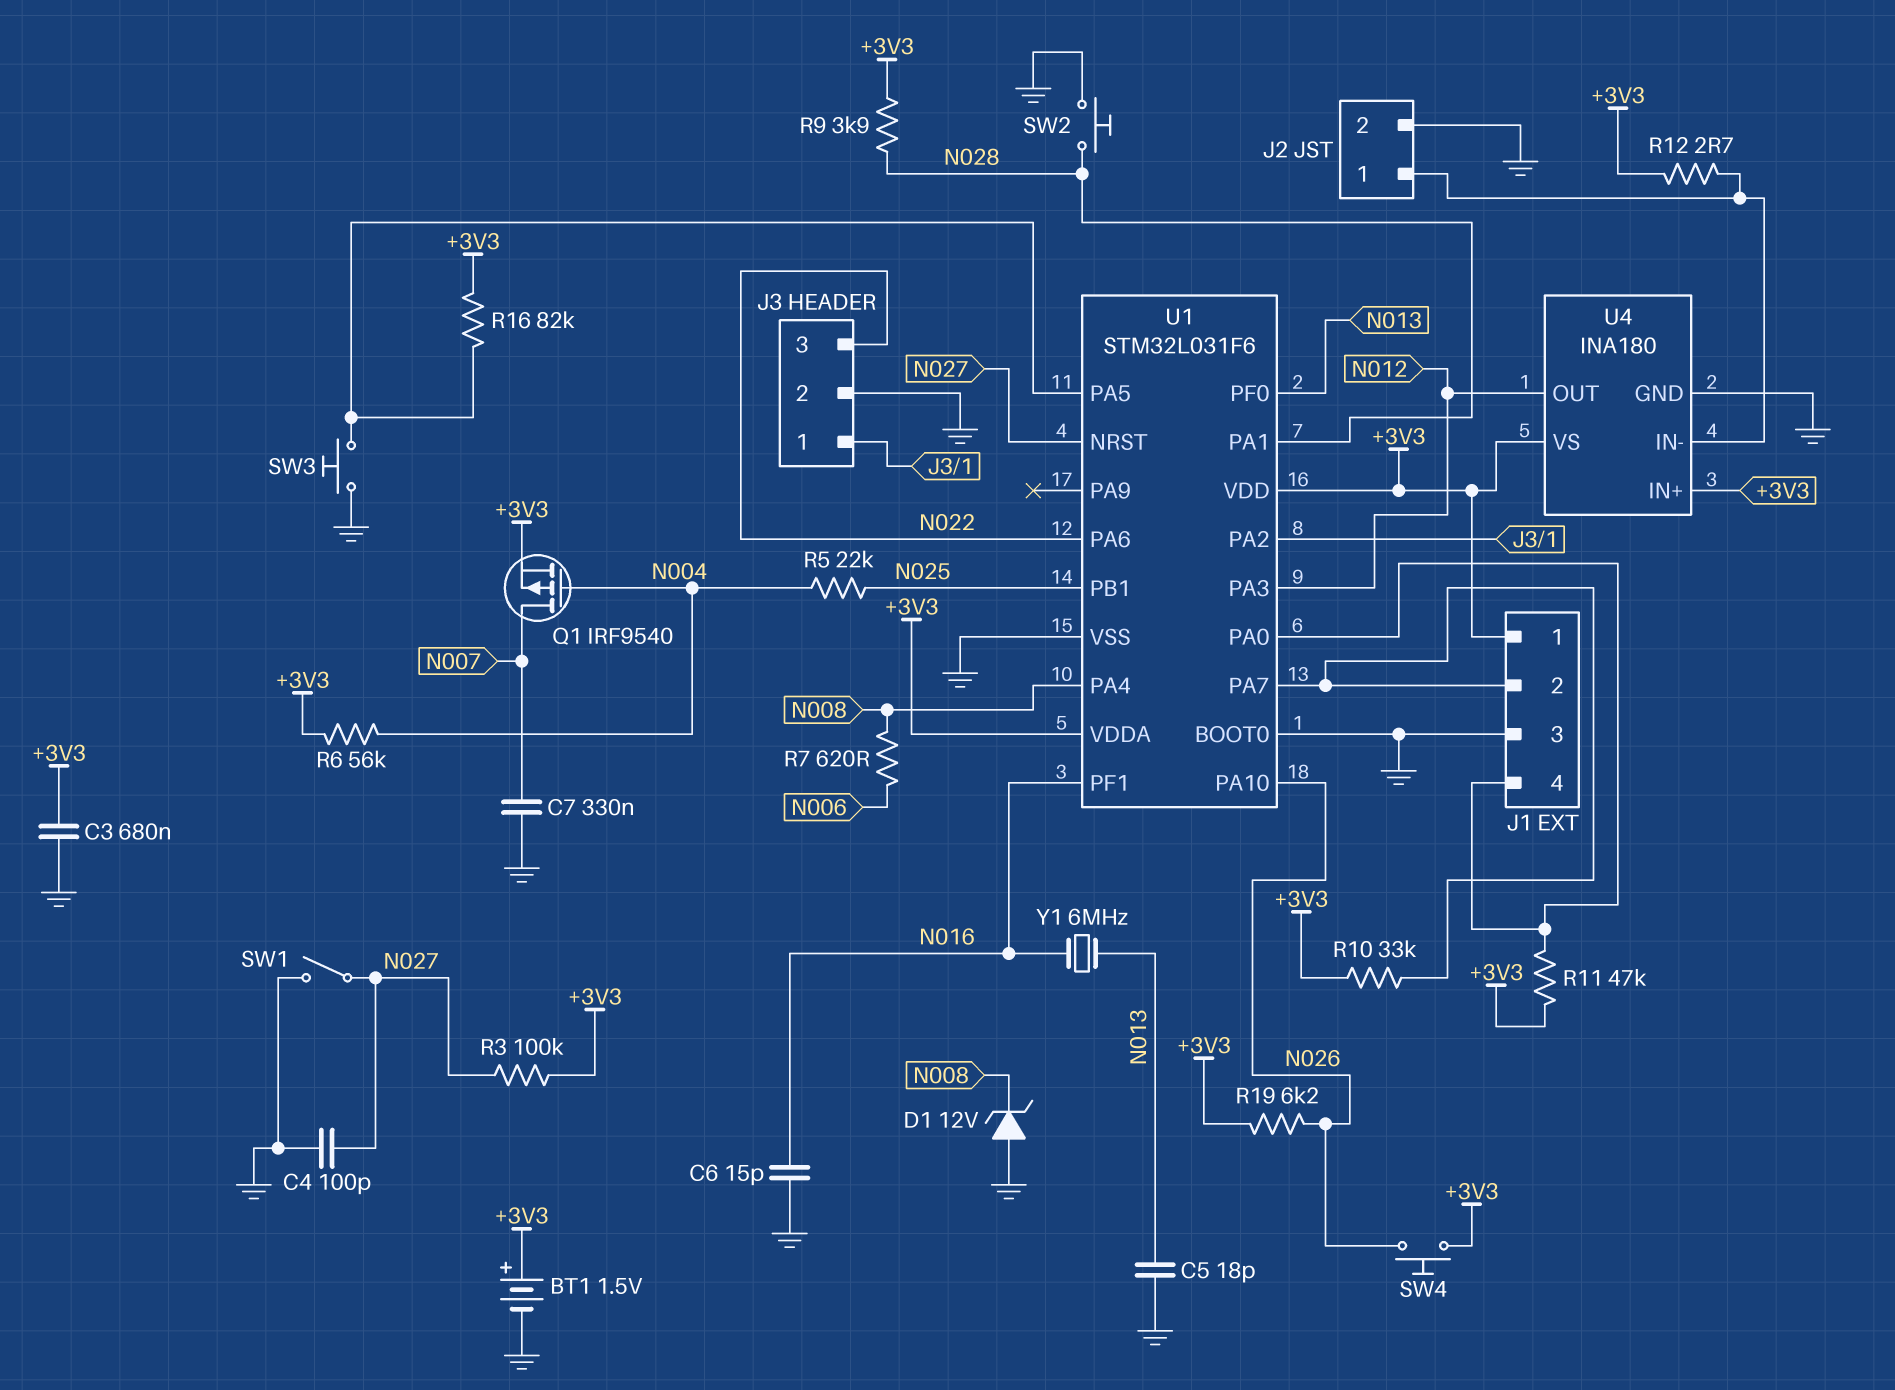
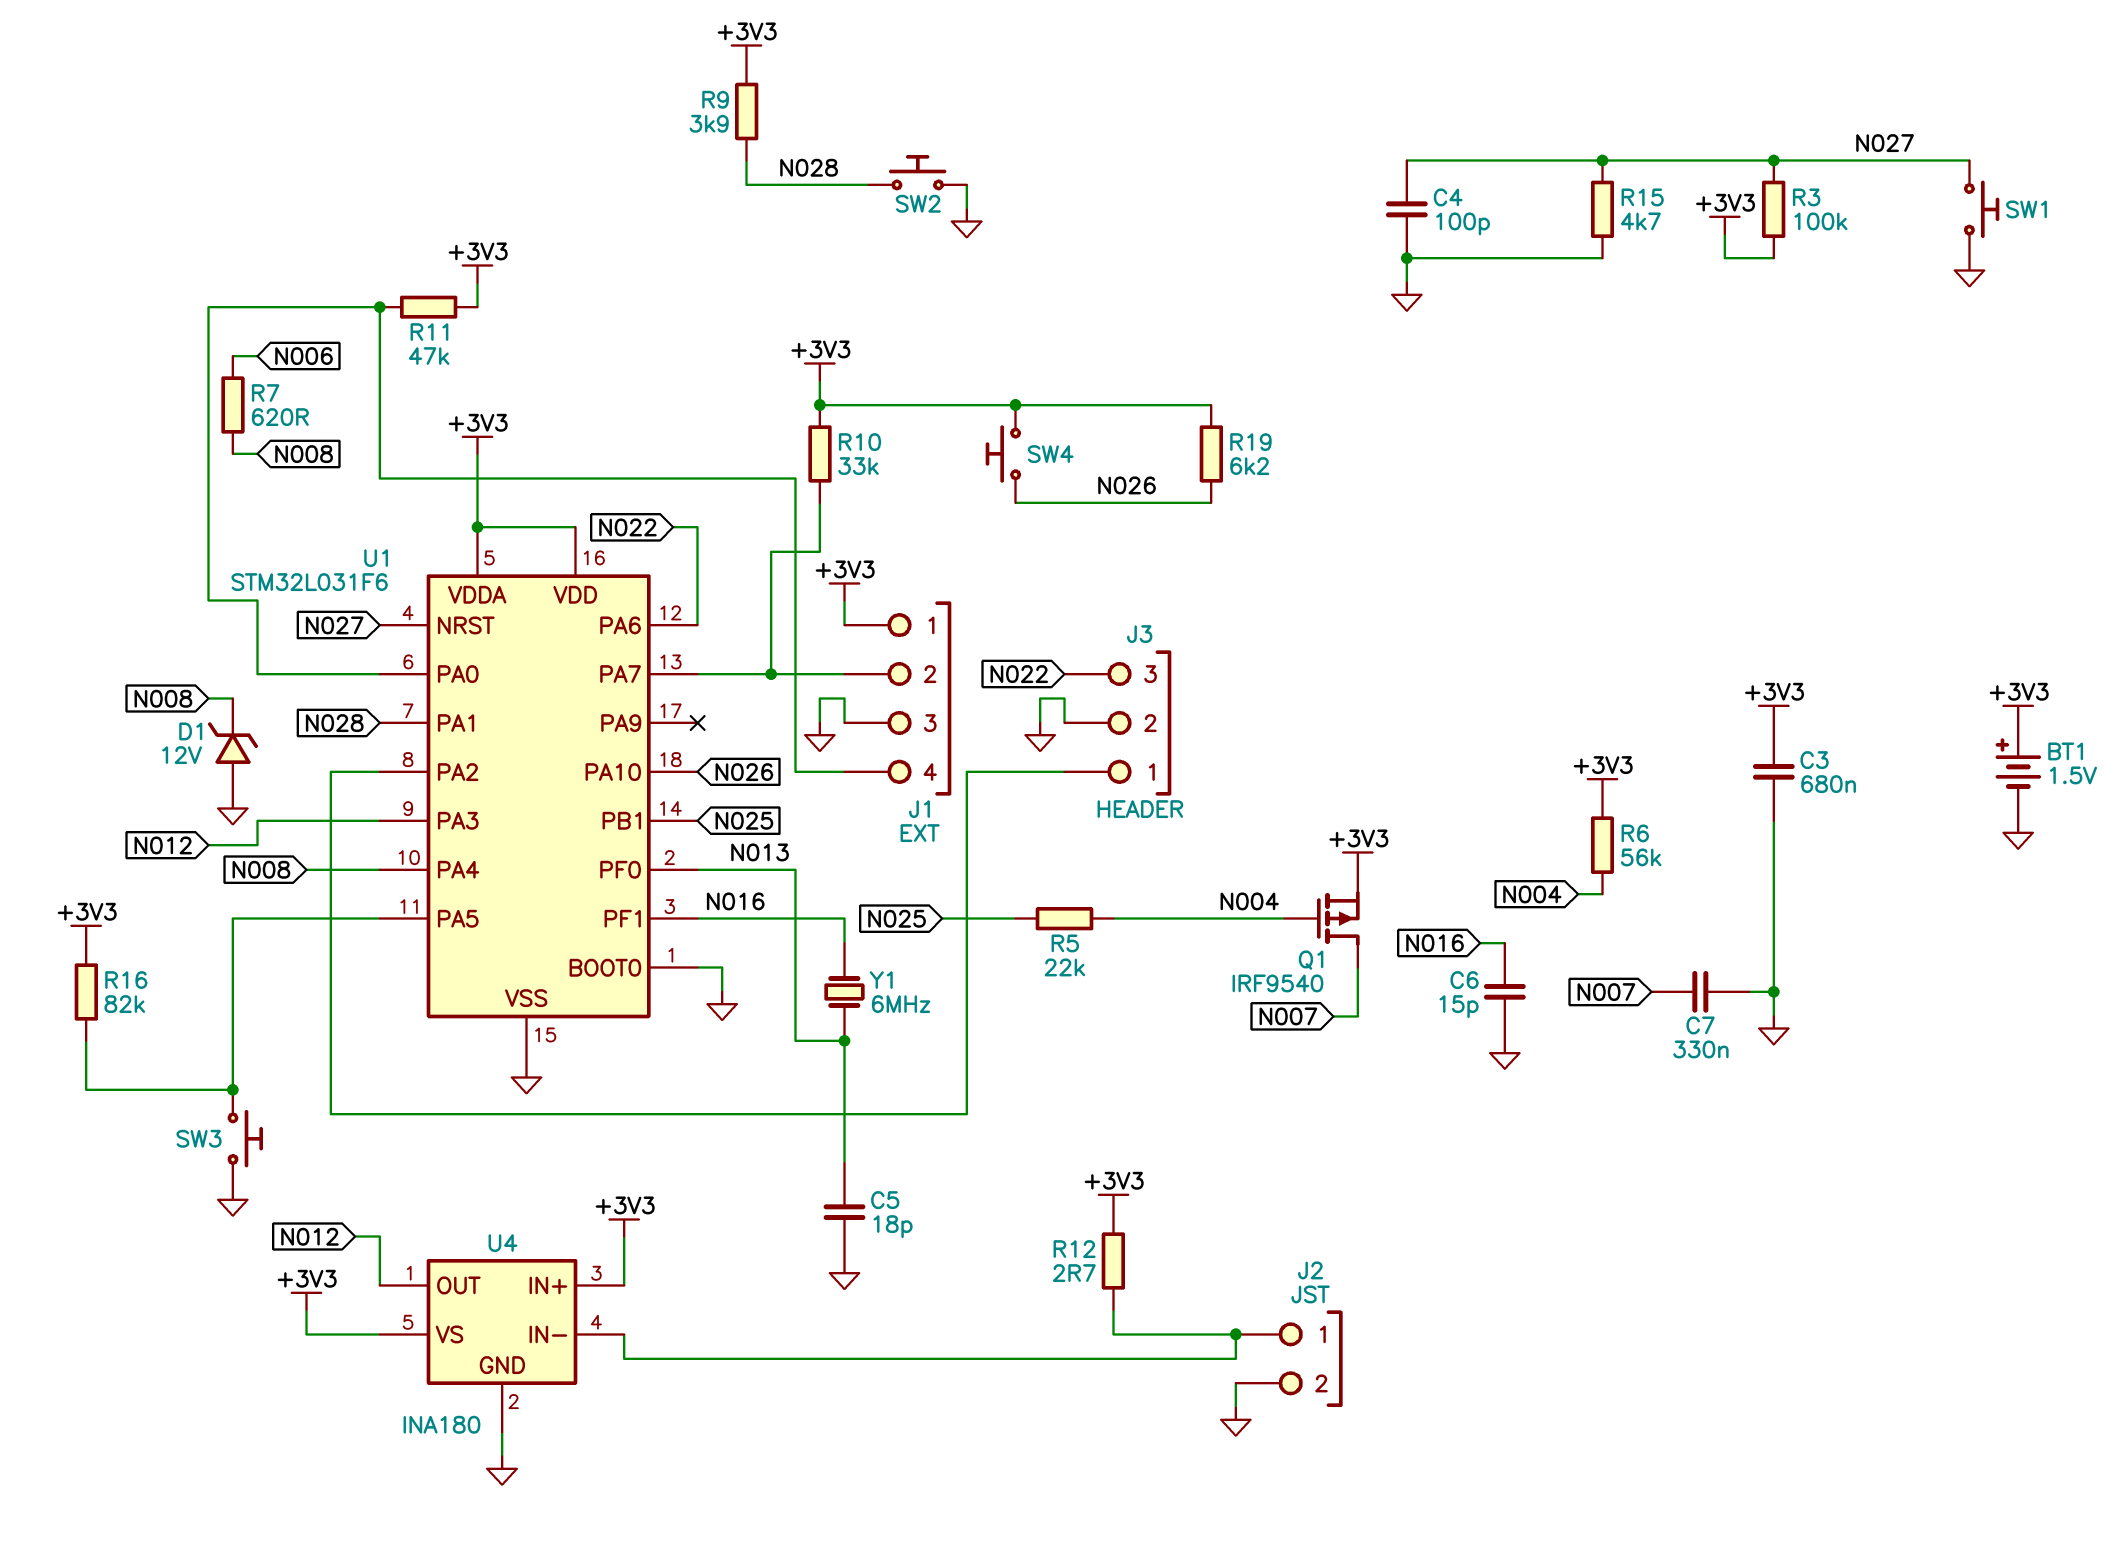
R15: none -> 4.7k (GND, N027)
SW1: switch (GND, N027) -> button (GND, N027)

